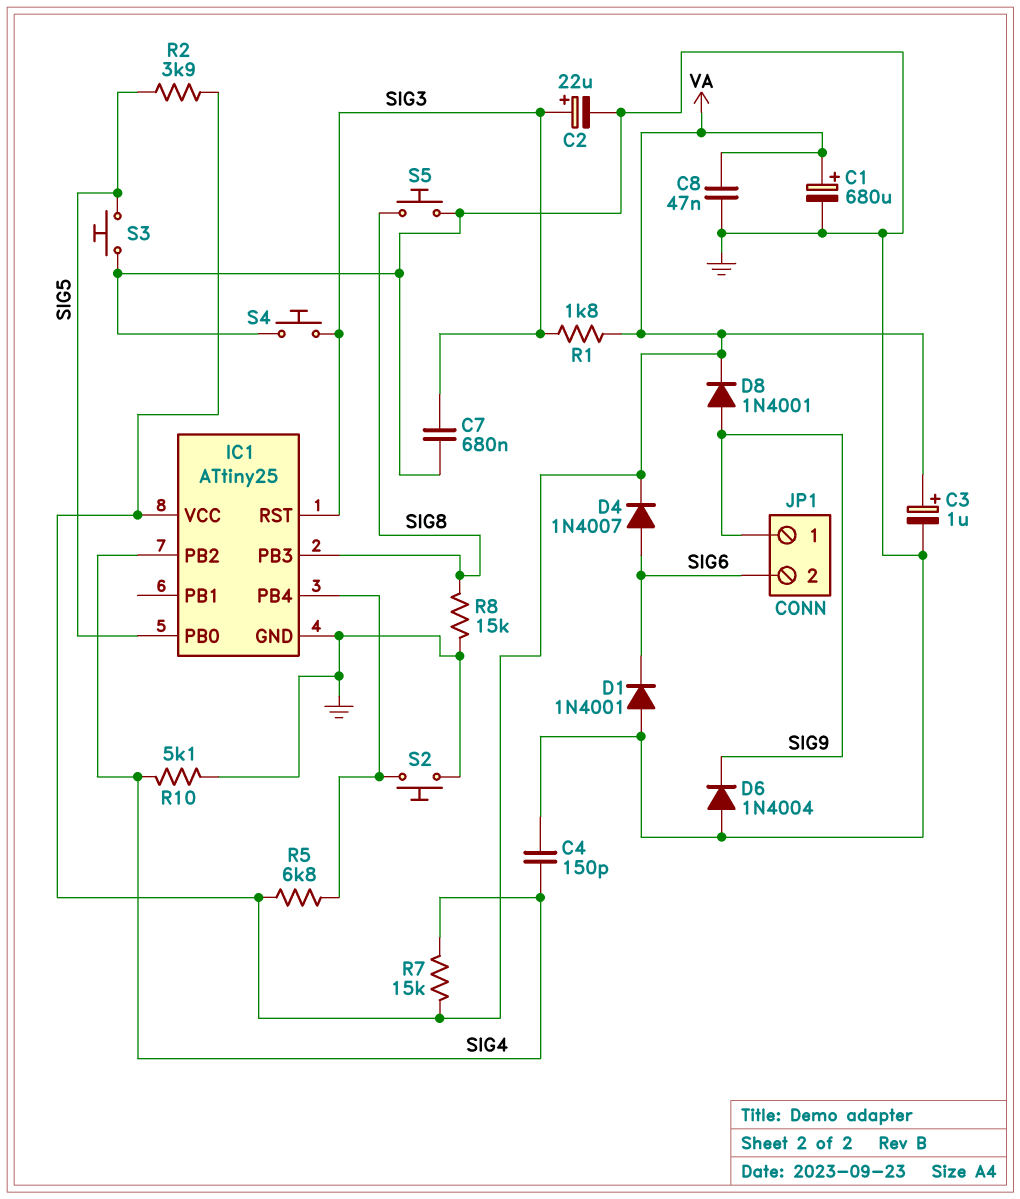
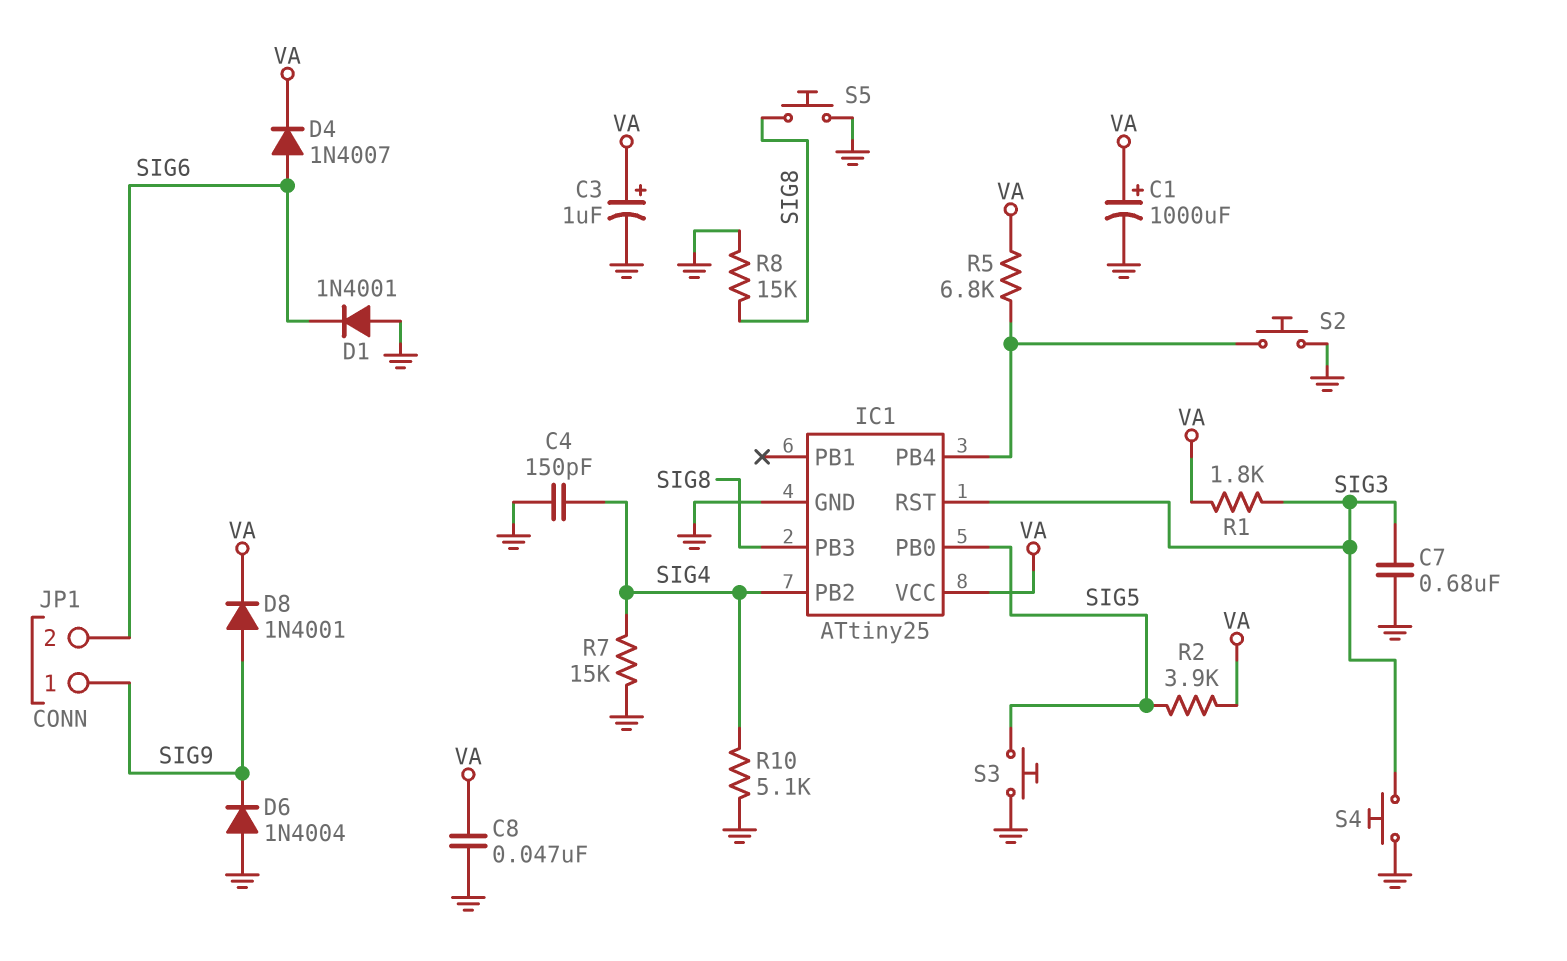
C1: 680uF (plus VA, minus GND) -> 1000uF (plus VA, minus GND)
C2: 22uF (plus SIG3, minus GND) -> none
R7: 15k (SIG4, VA) -> 15k (GND, SIG4)

